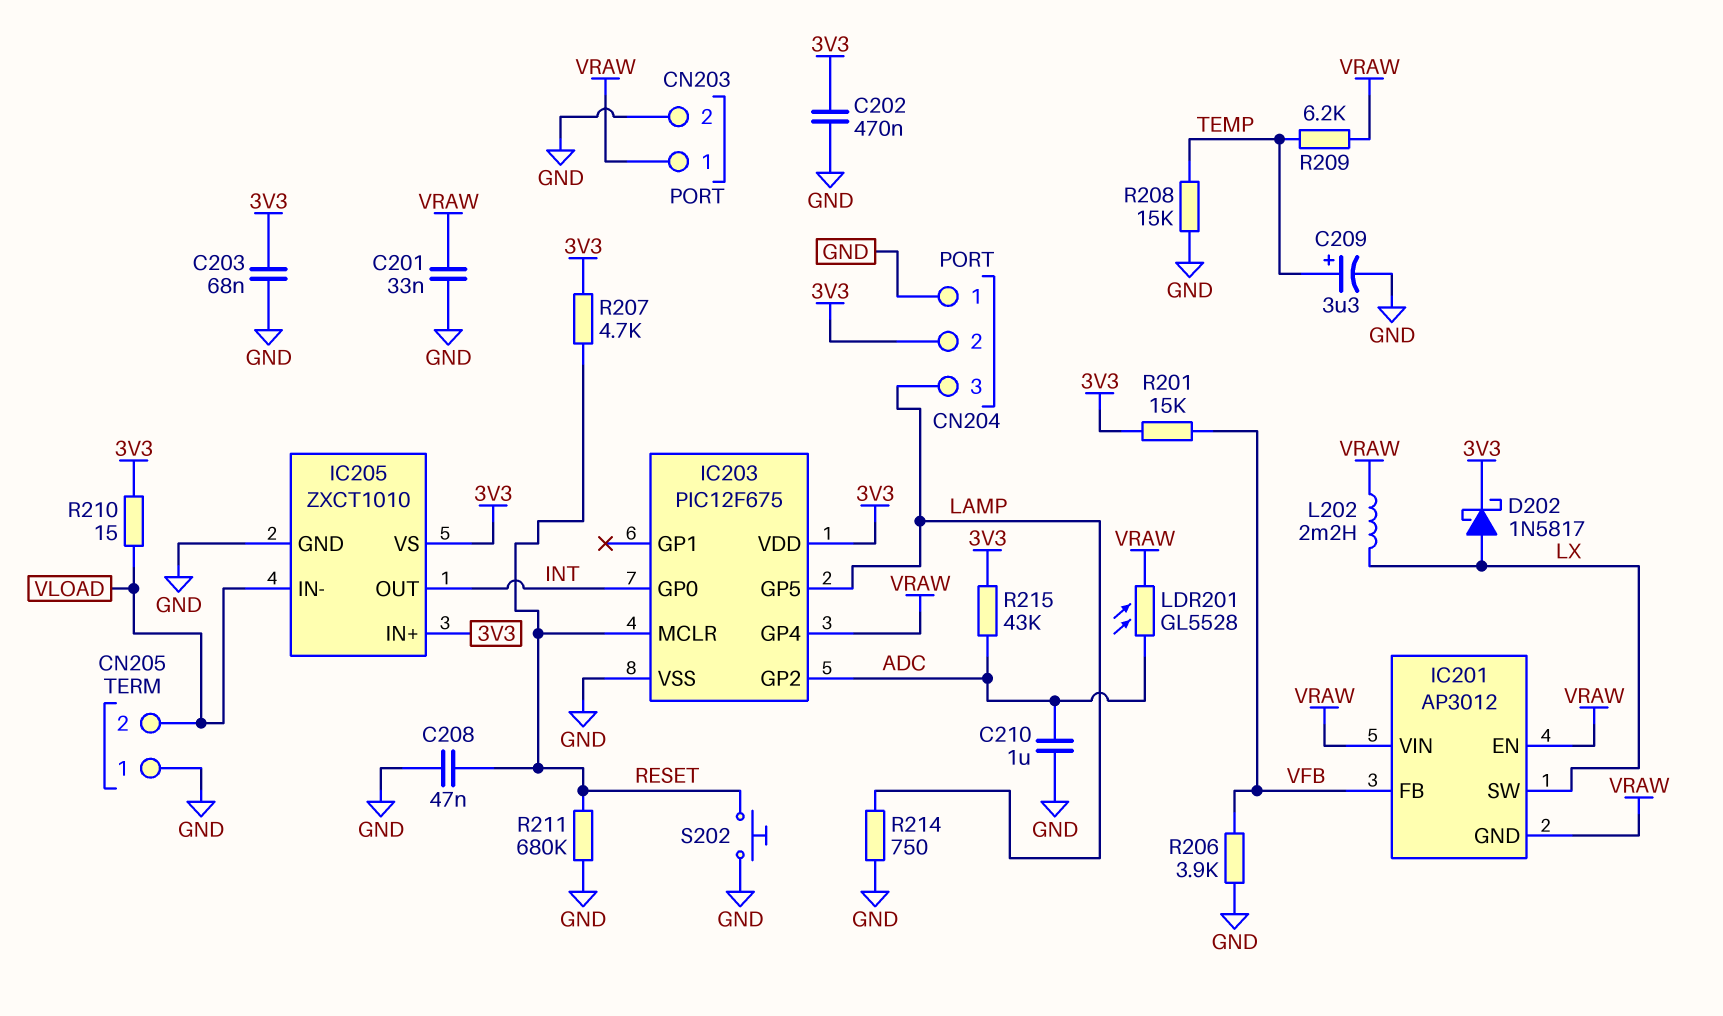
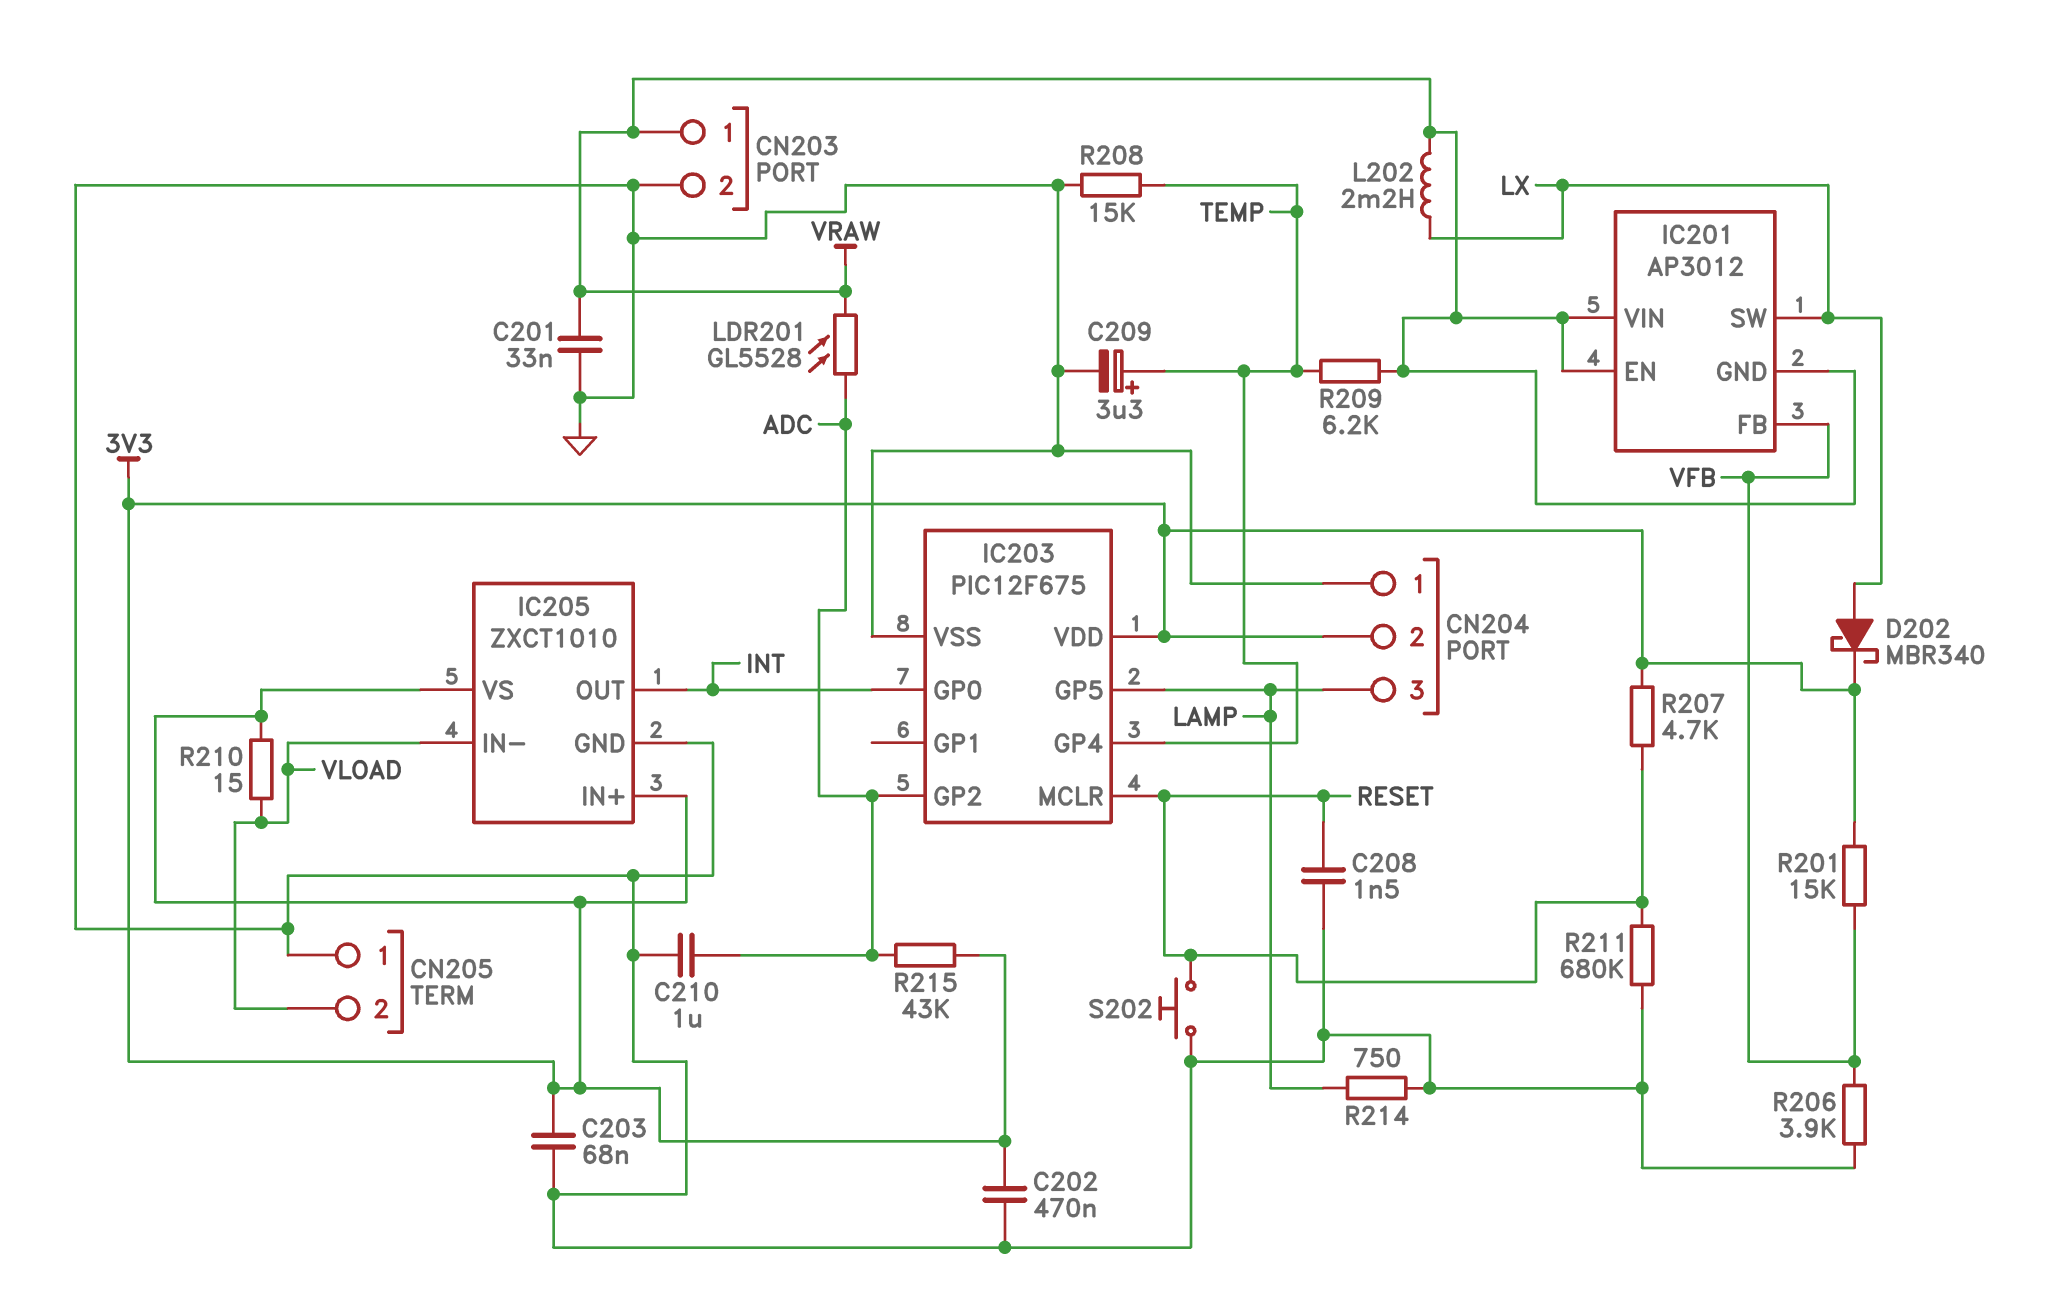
C208: 47nF (GND, RESET) -> 1.5nF (GND, RESET)
D202: schottky 1N5817 (A LX, K 3V3) -> schottky MBR340 (A LX, K 3V3)
IC203 pin GP4: VRAW -> TEMP

